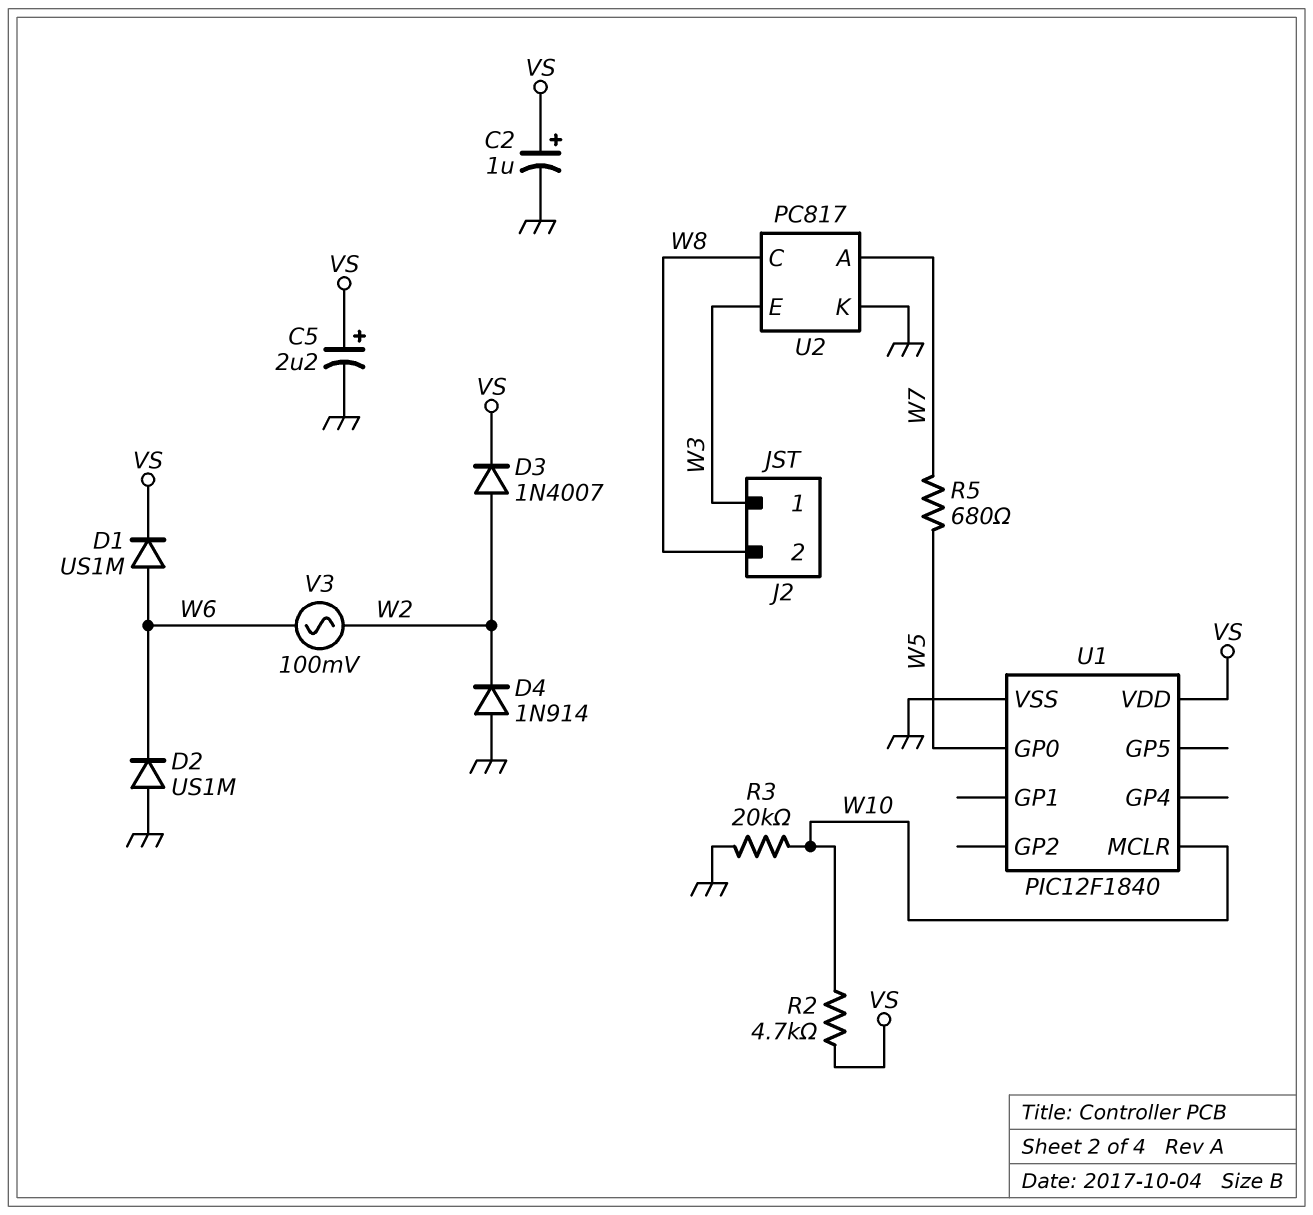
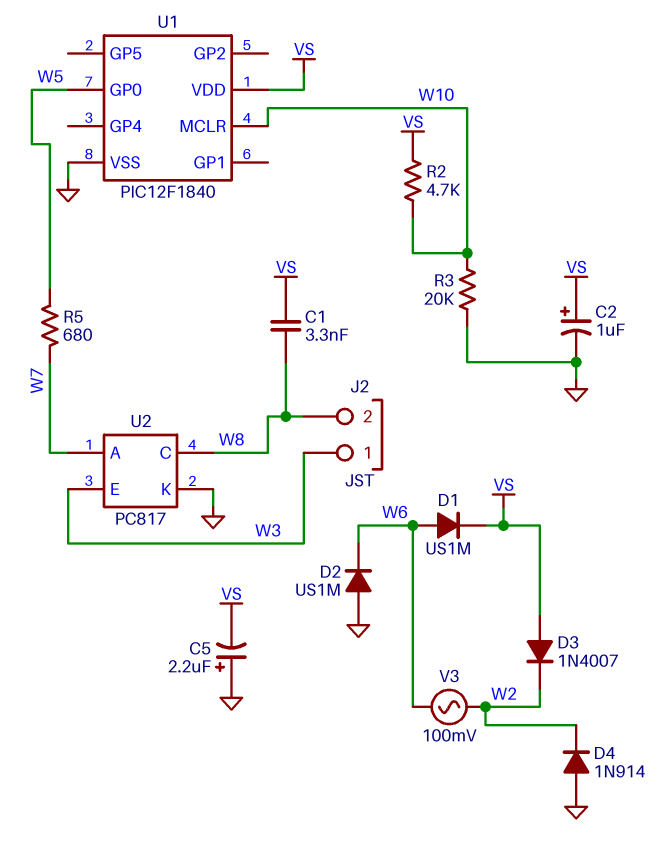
C1: none -> 3.3nF (VS, W8)
C5: 2.2uF (plus VS, minus GND) -> 2.2uF (plus GND, minus VS)
D3: diode 1N4007 (A W2, K VS) -> diode 1N4007 (A VS, K W2)

